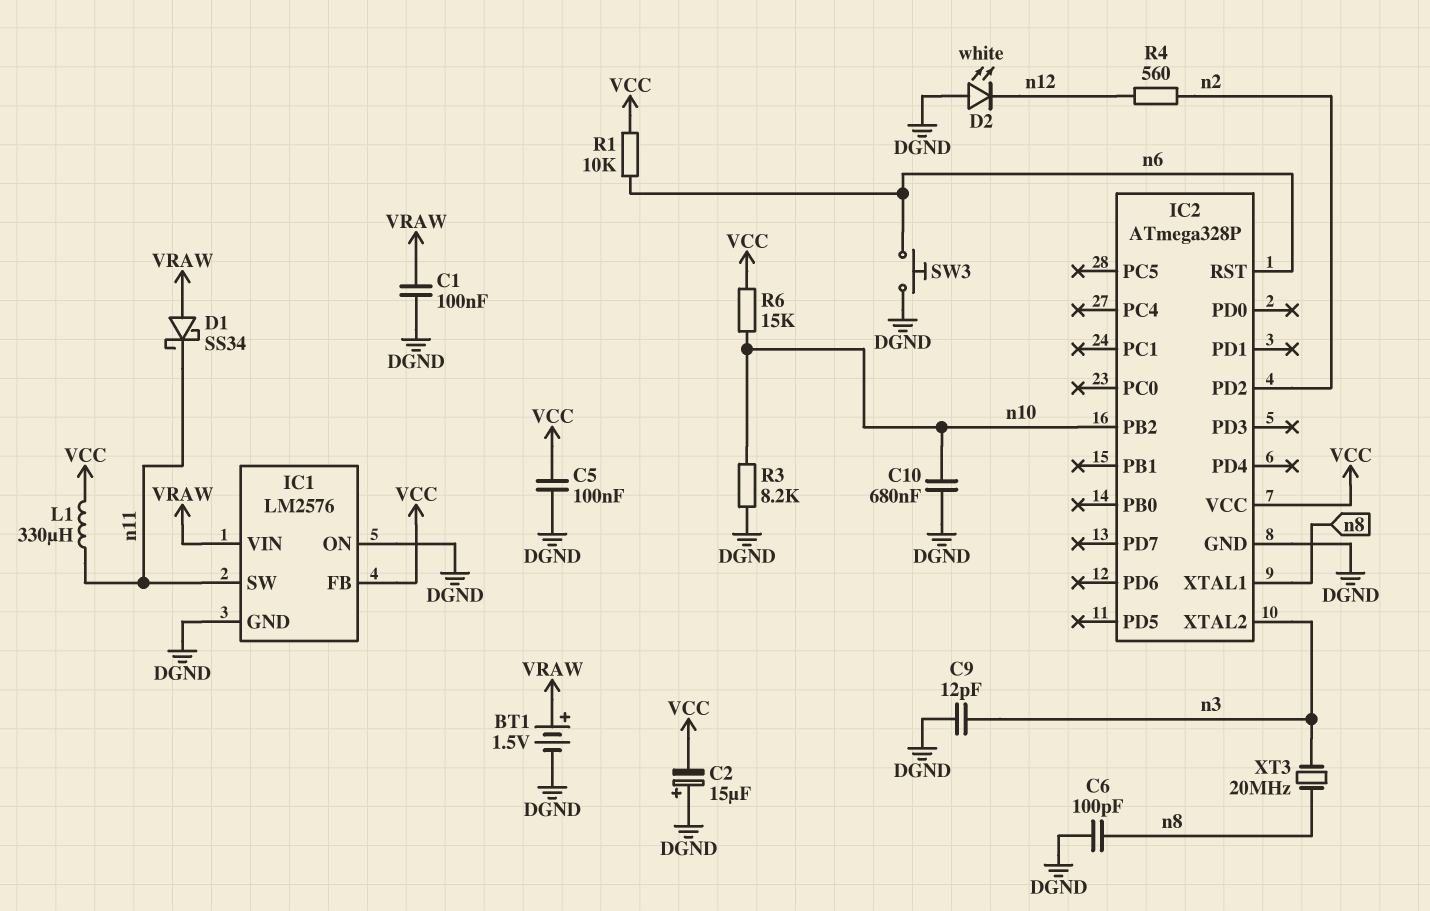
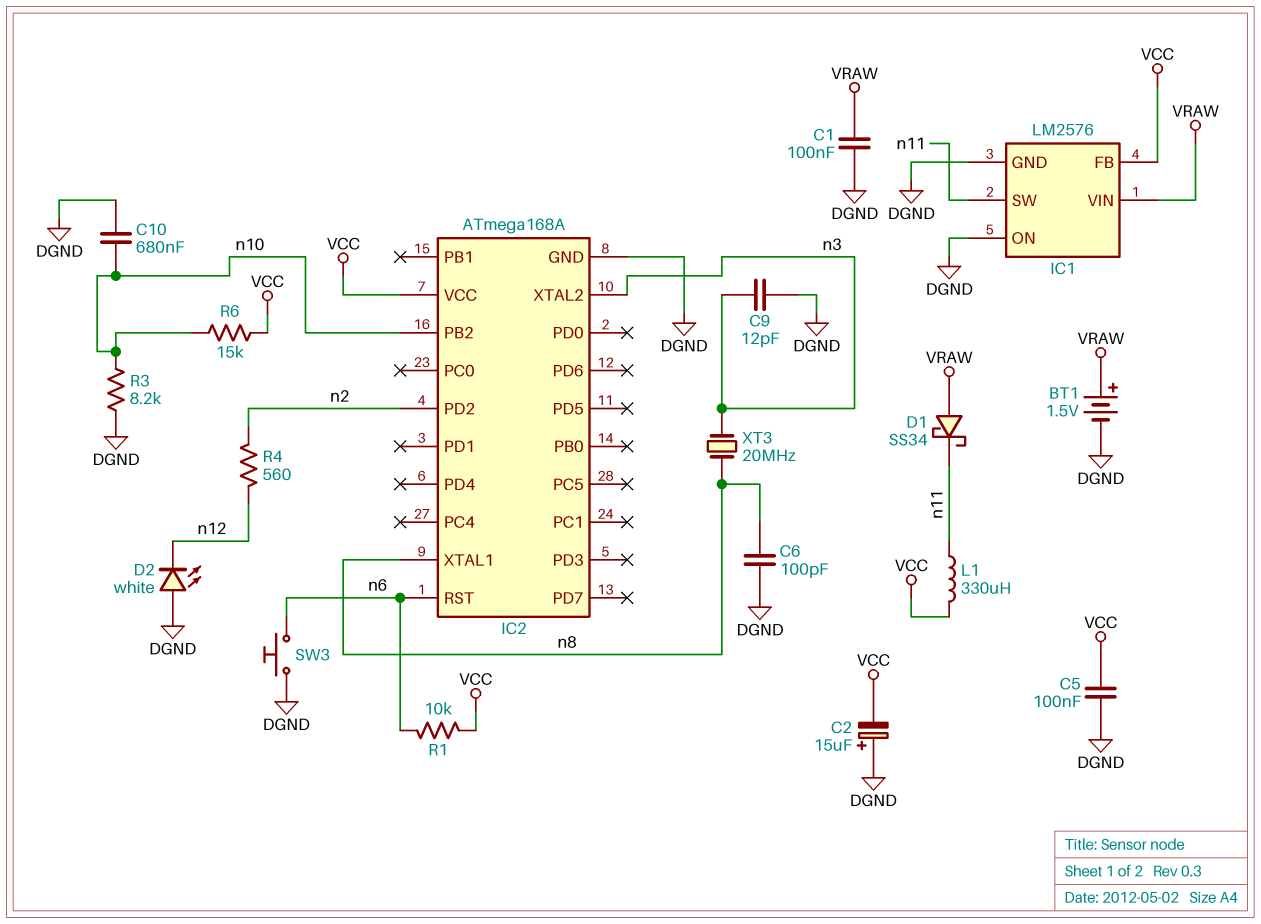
IC2: ATmega328P -> ATmega168A

